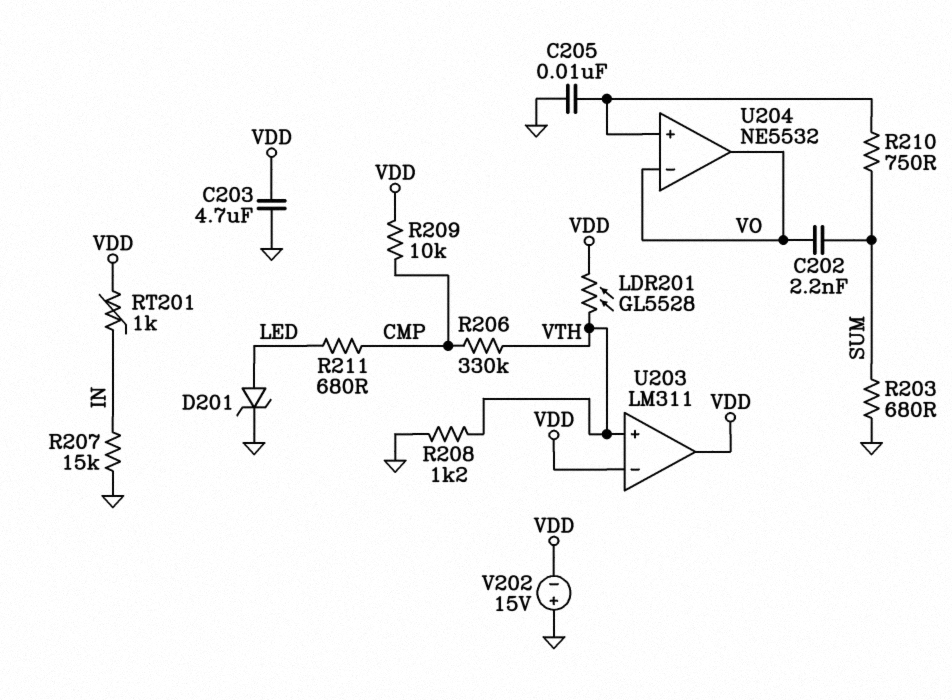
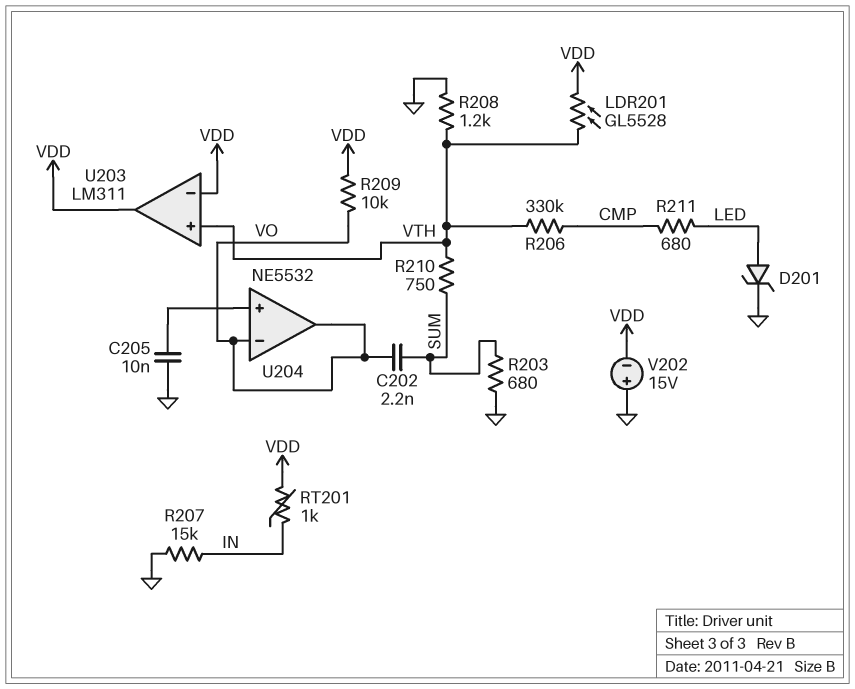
C203: 4.7uF (GND, VDD) -> none
R209: 10k (CMP, VDD) -> 10k (VDD, VO)
R210: 750 (SUM, U204/in+) -> 750 (SUM, VTH)

